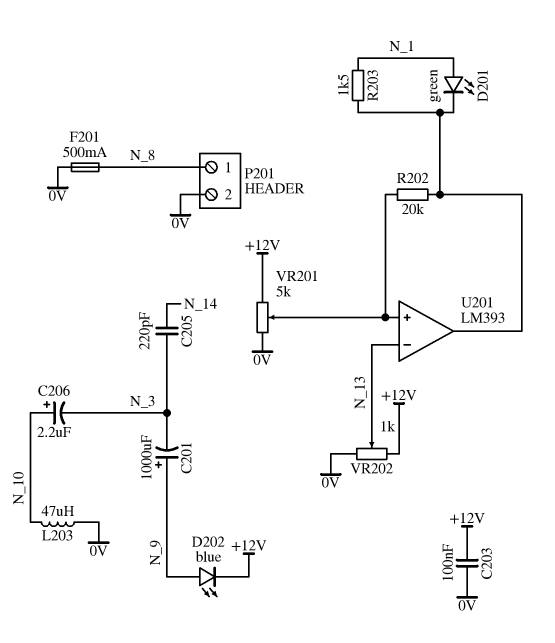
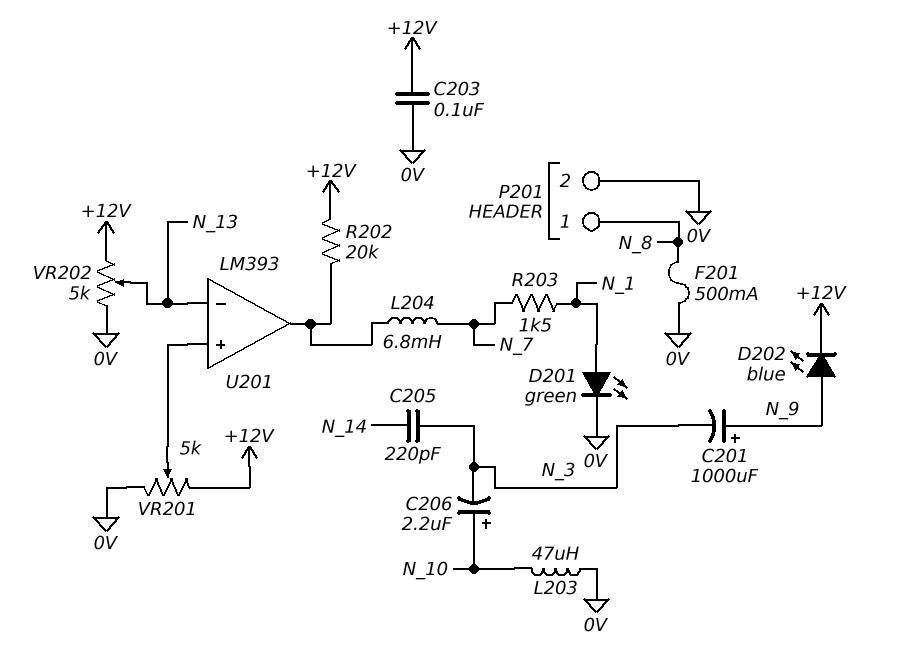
D201: LED green (A N_1, K U201/out) -> LED green (A N_1, K 0V)
L204: none -> 6.8mH (N_7, U201/out)
R202: 20k (U201/in+, U201/out) -> 20k (+12V, U201/out)
R203: 1.5k (N_1, U201/out) -> 1.5k (N_1, N_7)
VR202: 1k (+12V, 0V, wiper N_13) -> 5k (+12V, 0V, wiper N_13)

